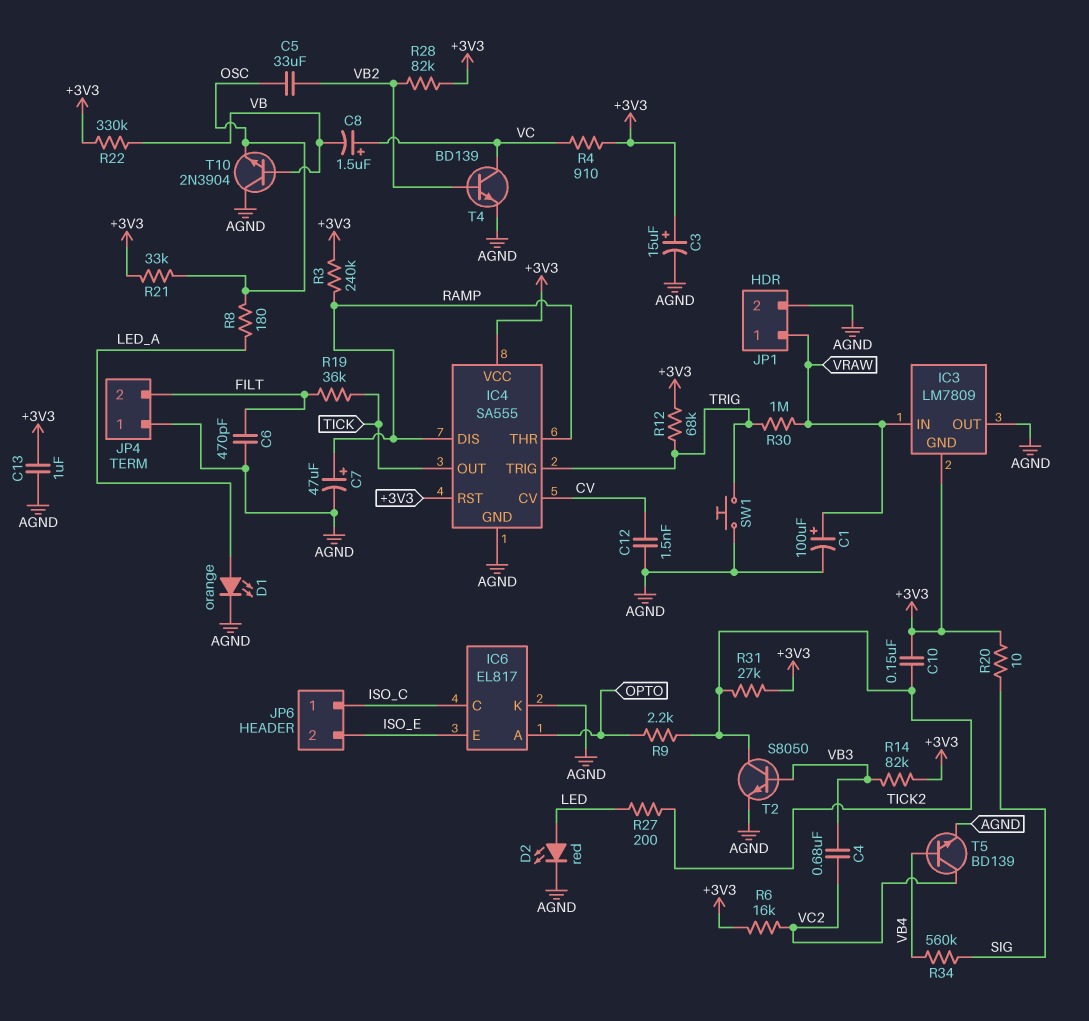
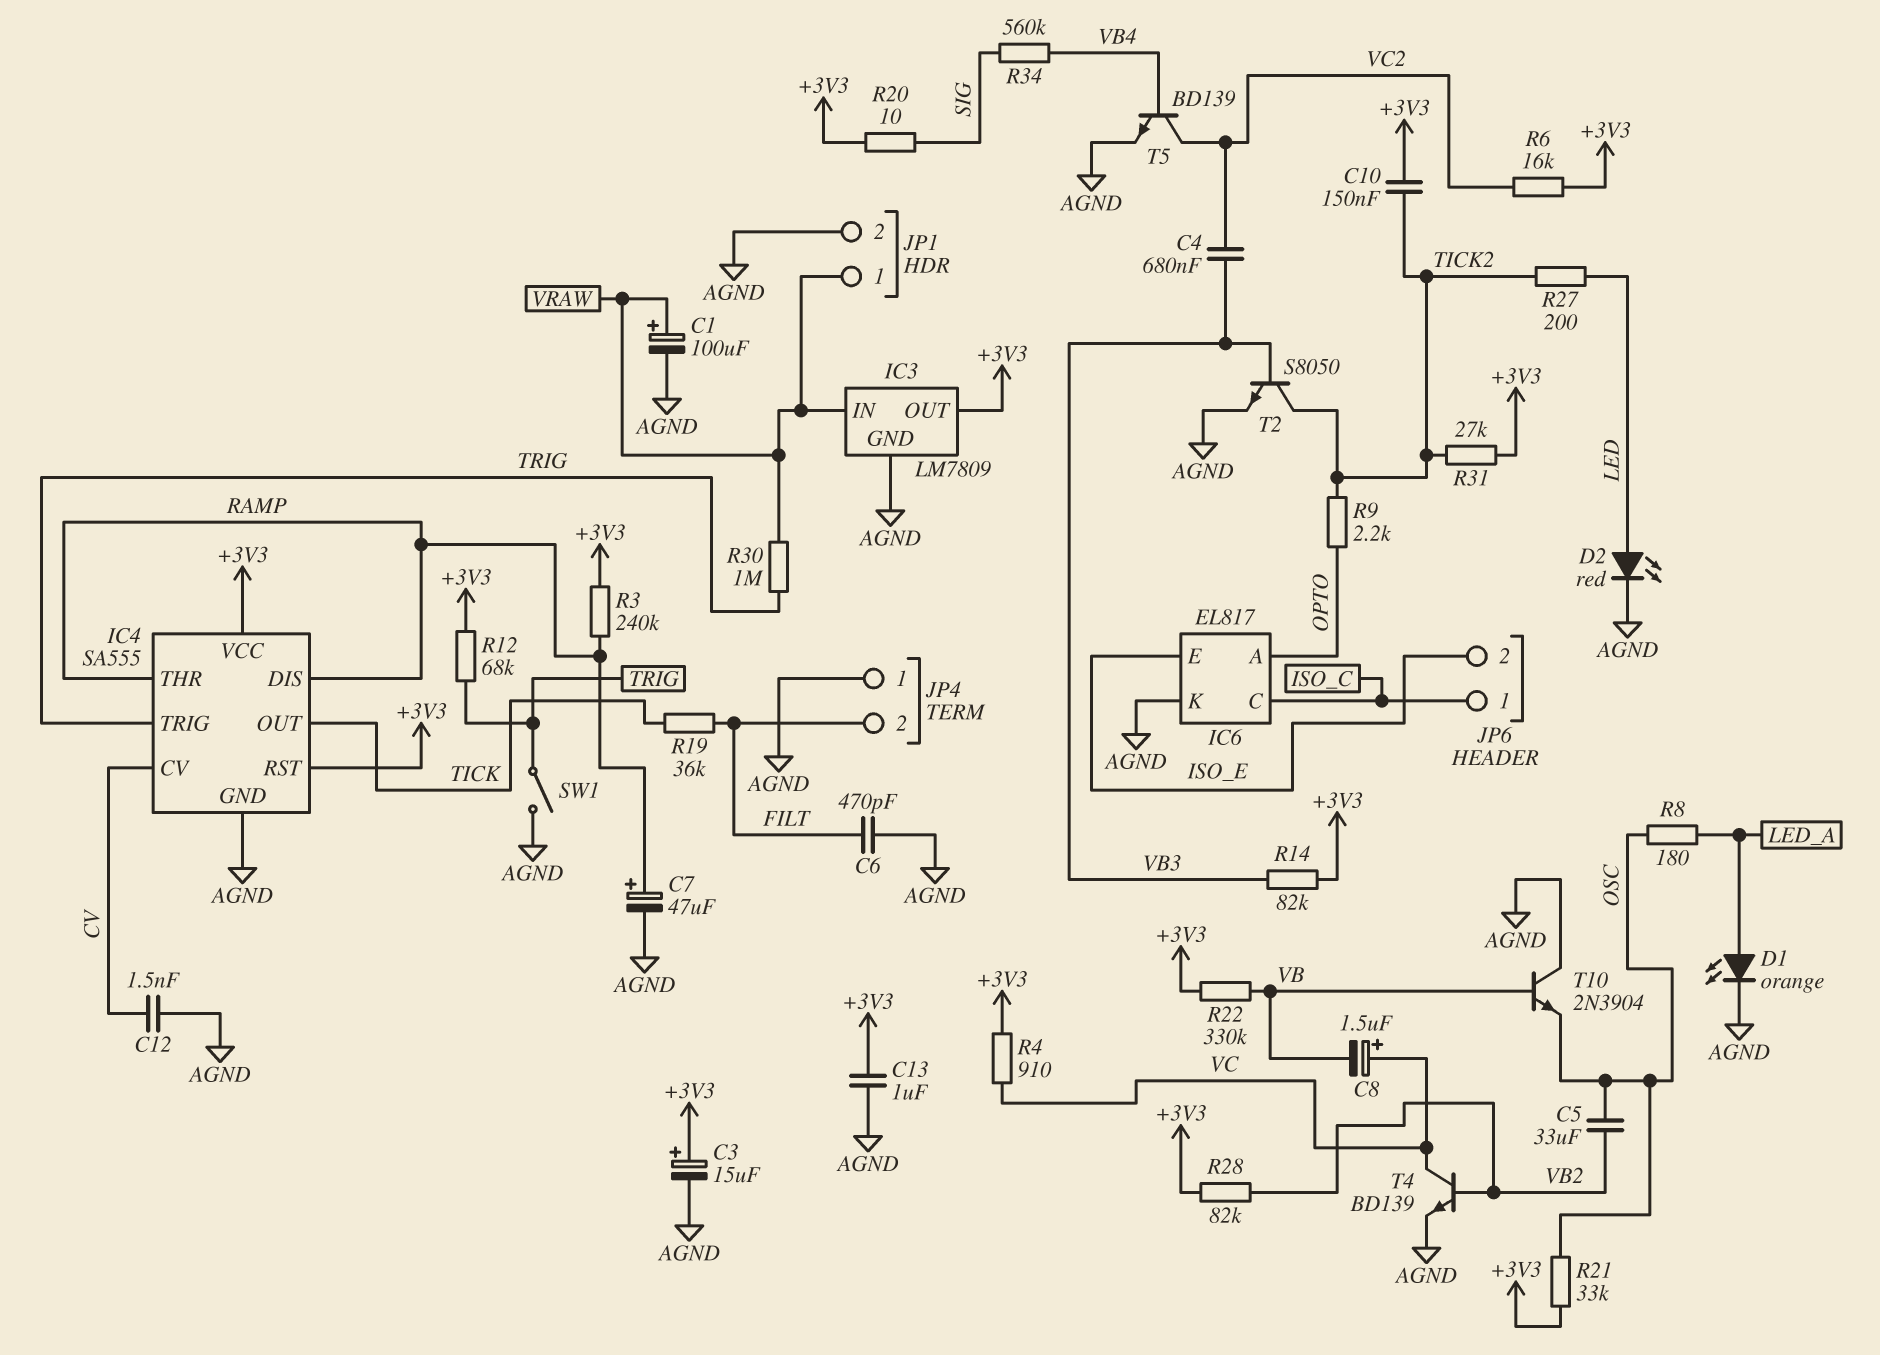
IC3 pin GND: +3V3 -> AGND
IC3 pin OUT: AGND -> +3V3
SW1: button (AGND, TRIG) -> switch (AGND, TRIG)

